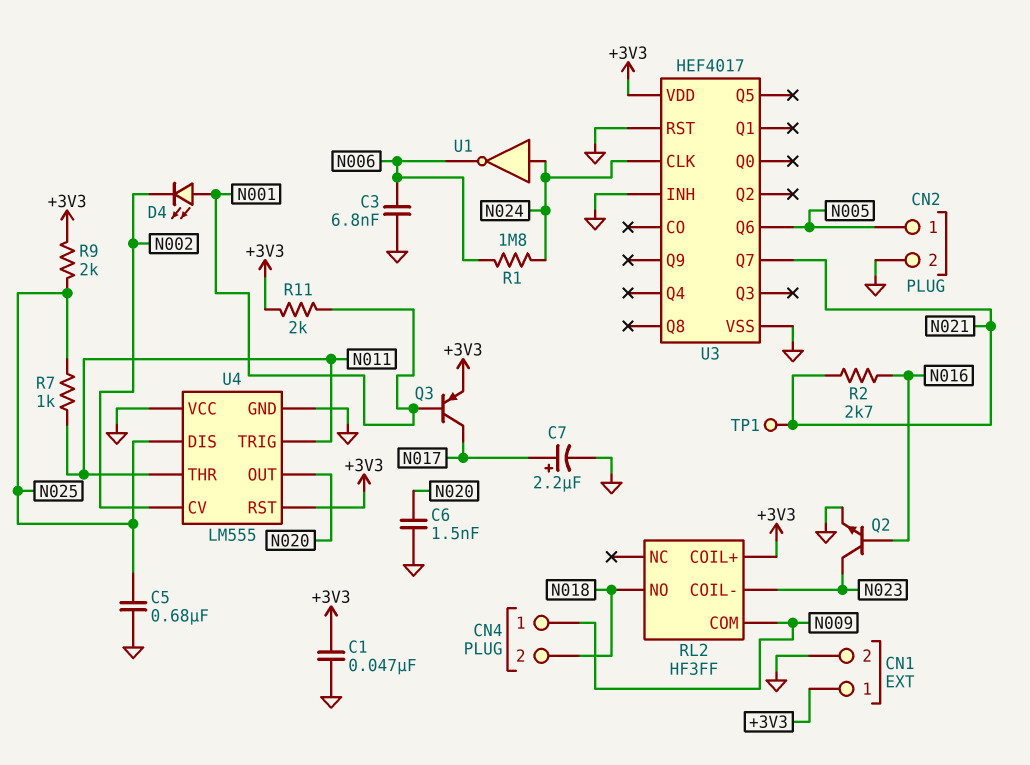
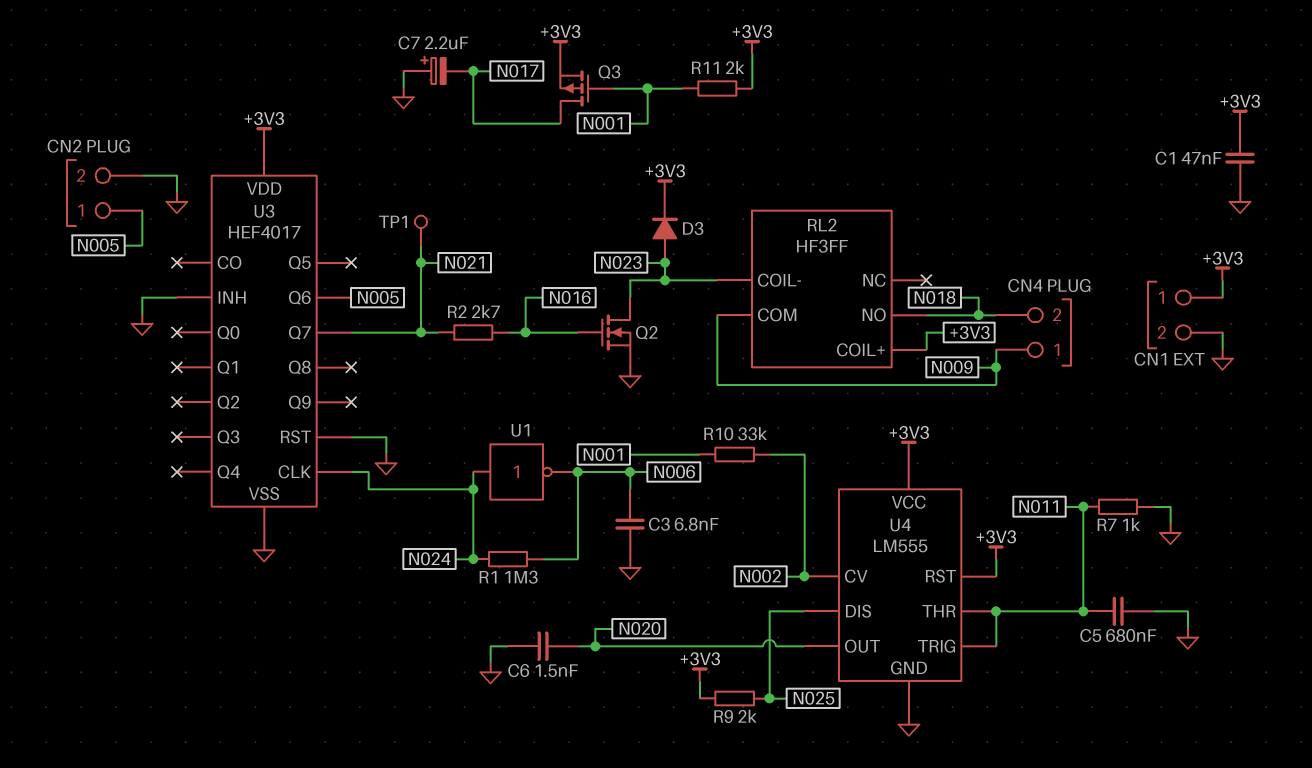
C5: 680nF (GND, N025) -> 680nF (GND, N011)
C7: 2.2uF (plus N017, minus GND) -> 2.2uF (plus GND, minus N017)
D3: none -> diode (A N023, K +3V3)
D4: LED (A N001, K N002) -> none
Q2: NPN (B N016, C N023, E GND) -> NMOS (G N016, D N023, S GND)
Q3: PNP (B N001, C N017, E +3V3) -> PMOS (G N001, D N017, S +3V3)
R1: 1.8M (N006, N024) -> 1.3M (N006, N024)
R7: 1k (N011, N025) -> 1k (GND, N011)
R10: none -> 33k (N001, N002)
U4 pin VCC: GND -> +3V3

